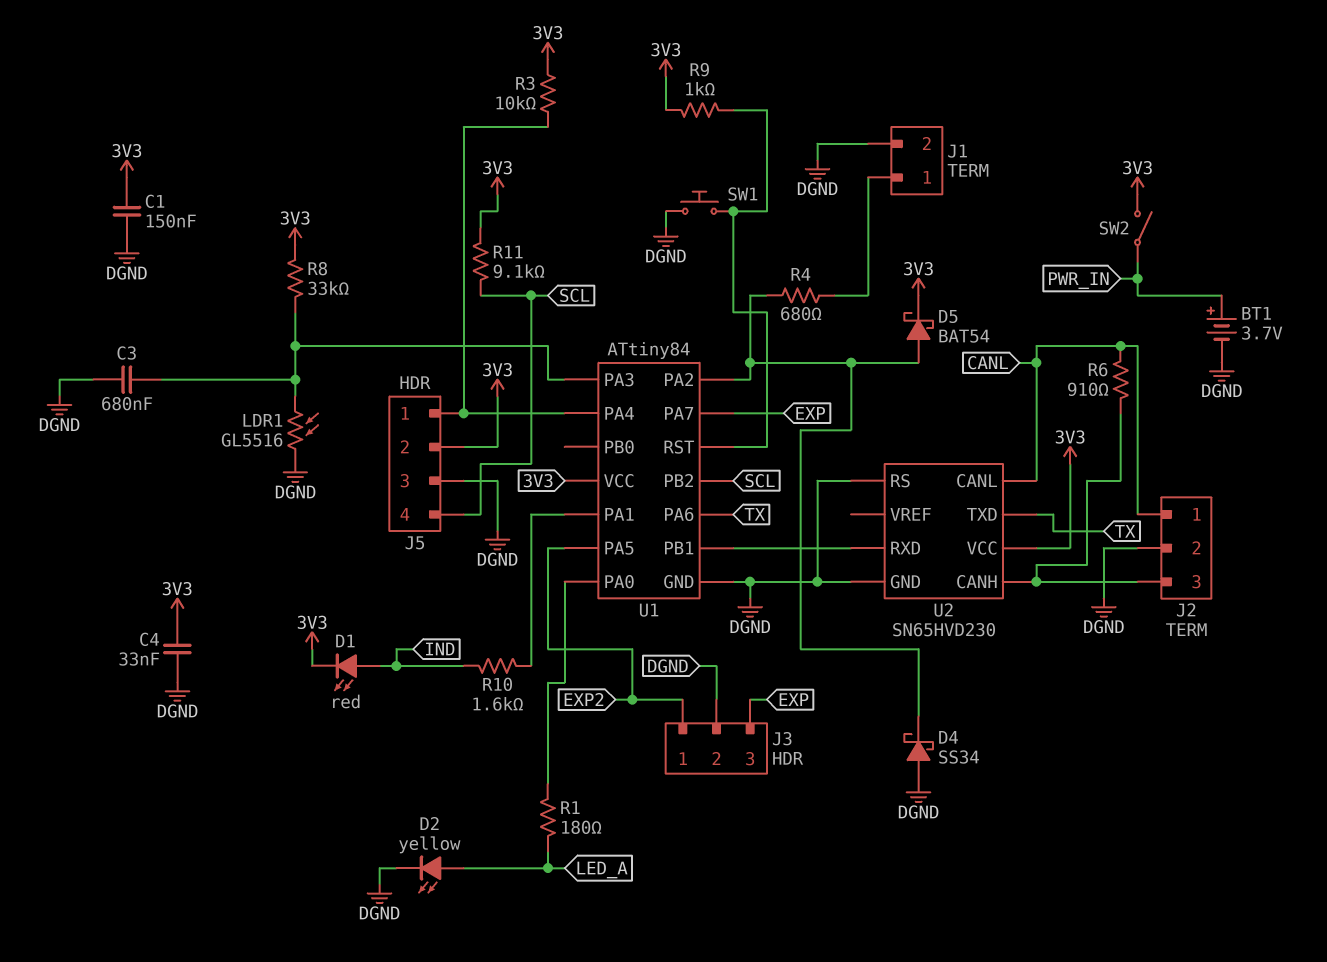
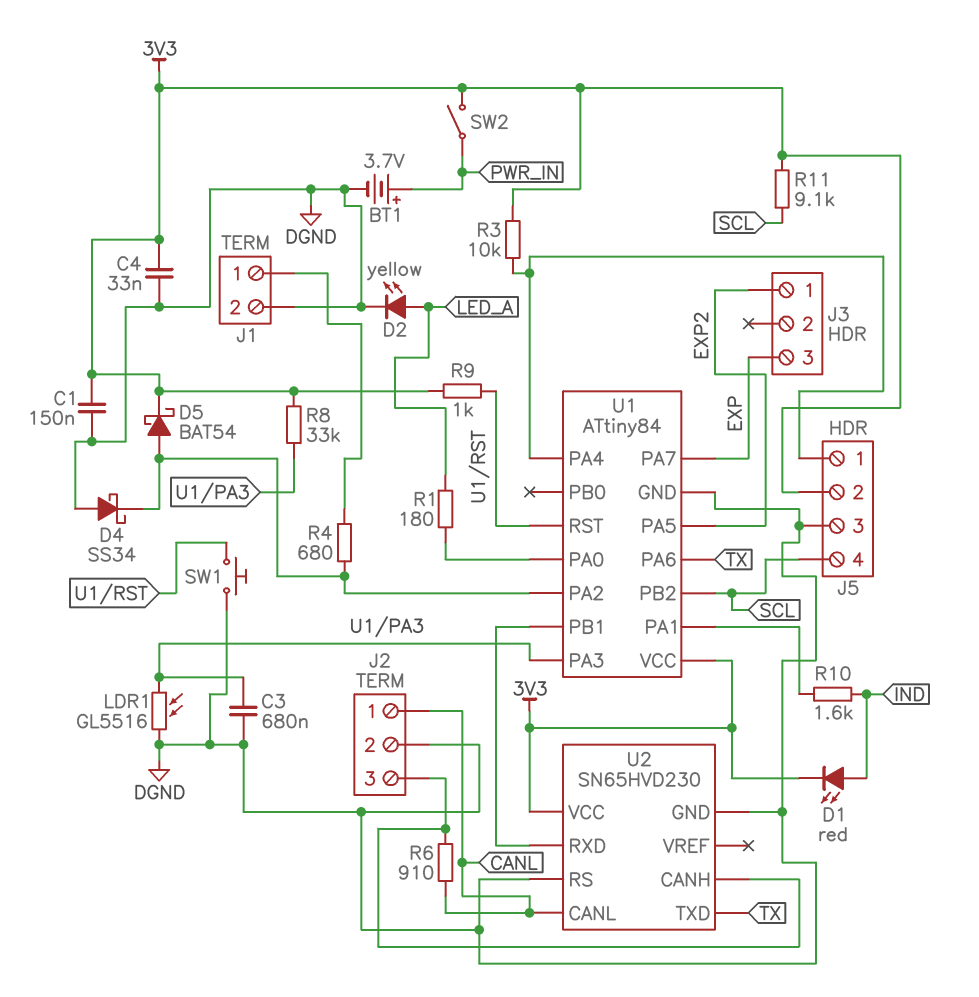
J3 pin 2: DGND -> none

